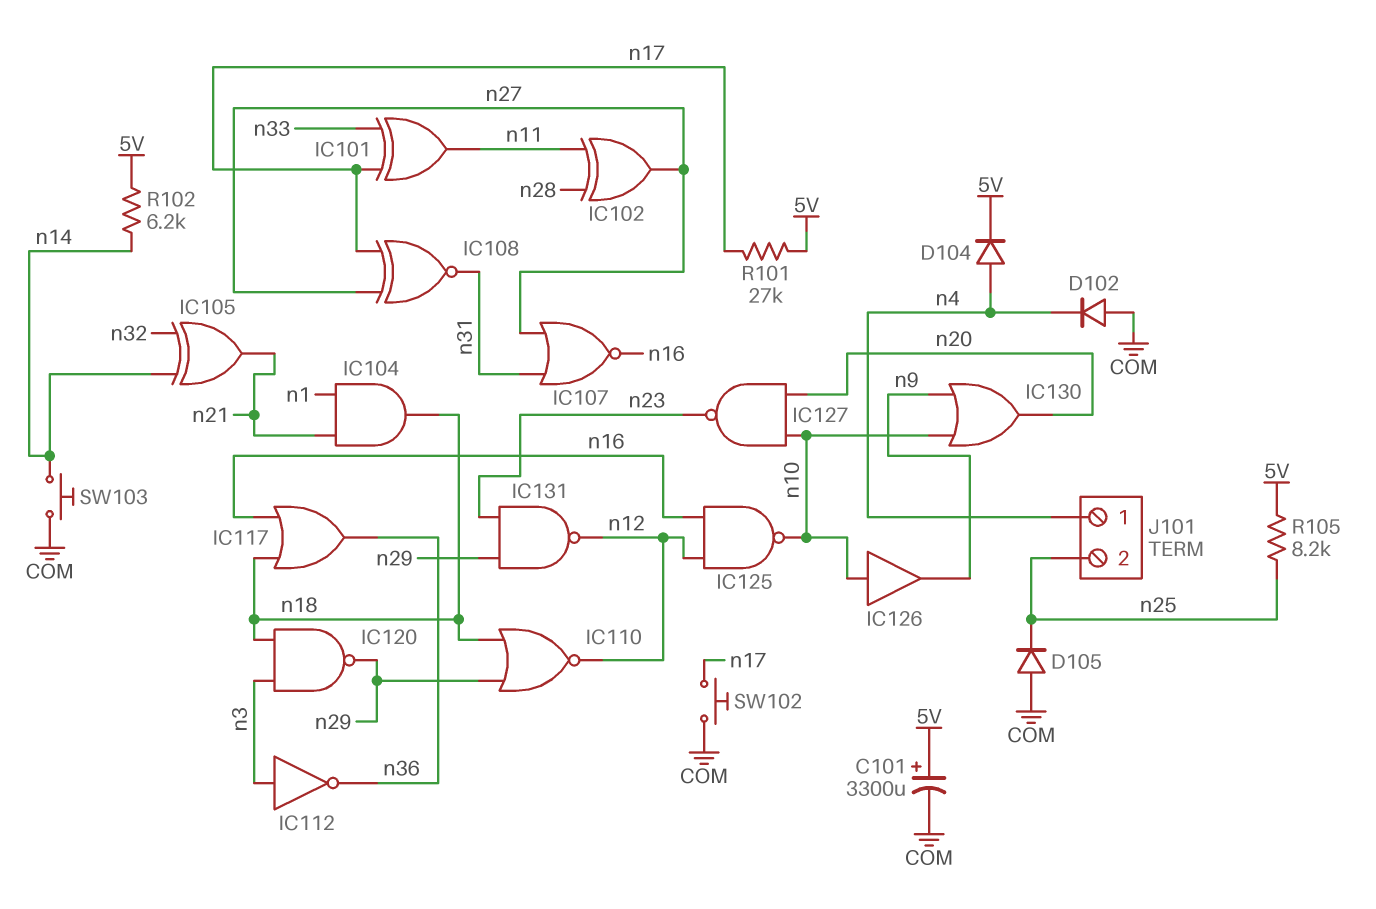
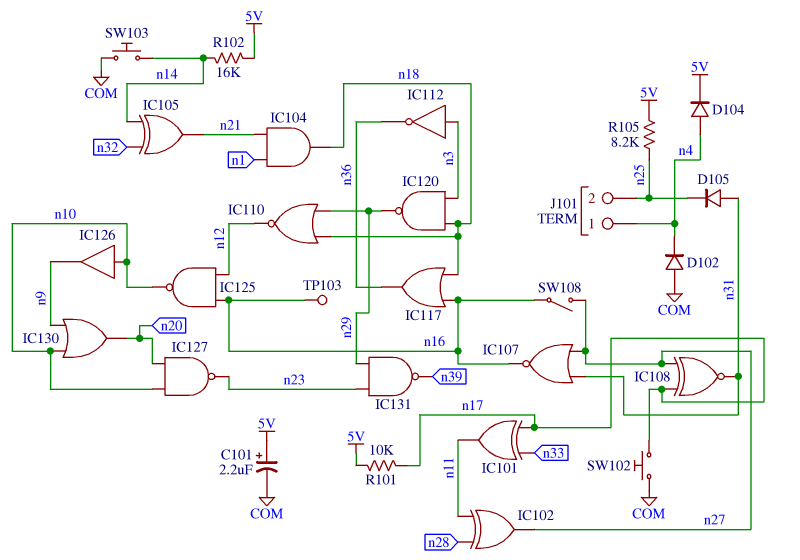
C101: 3300uF (plus 5V, minus COM) -> 2.2uF (plus 5V, minus COM)
D105: diode (A COM, K n25) -> diode (A n31, K n25)
IC131: NAND (in n23, in n29, out n12) -> NAND (in n23, in n29, out n39)
R101: 27k (5V, n17) -> 10k (5V, n17)
R102: 6.2k (5V, n14) -> 16k (5V, n14)
SW108: none -> switch (n16, n27)
TP103: none -> test point (n16)

